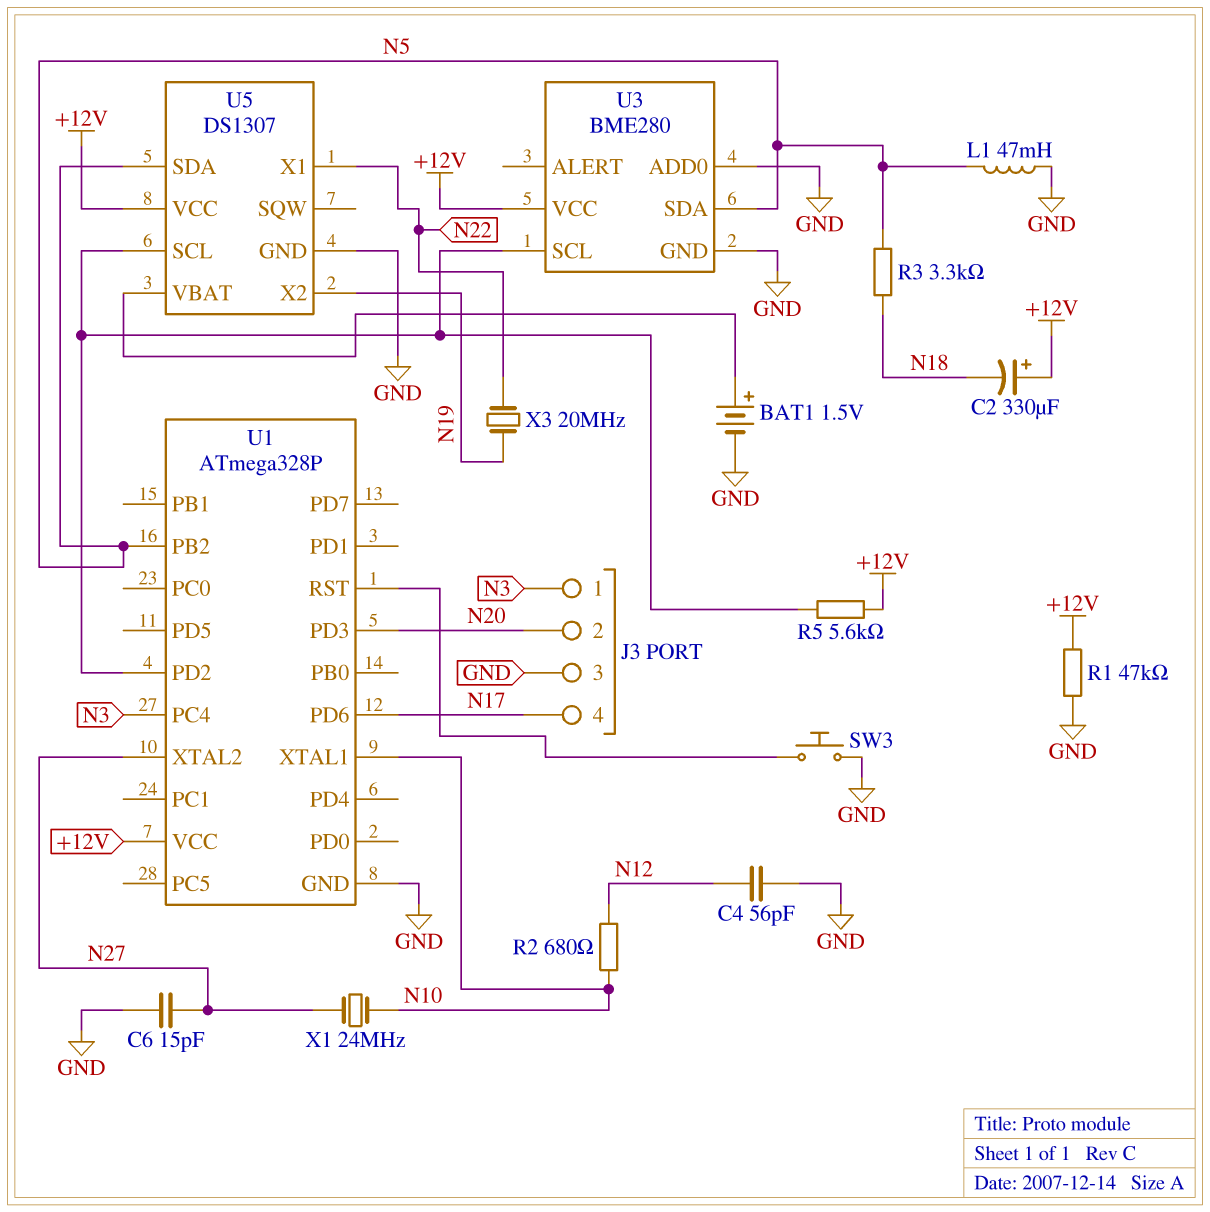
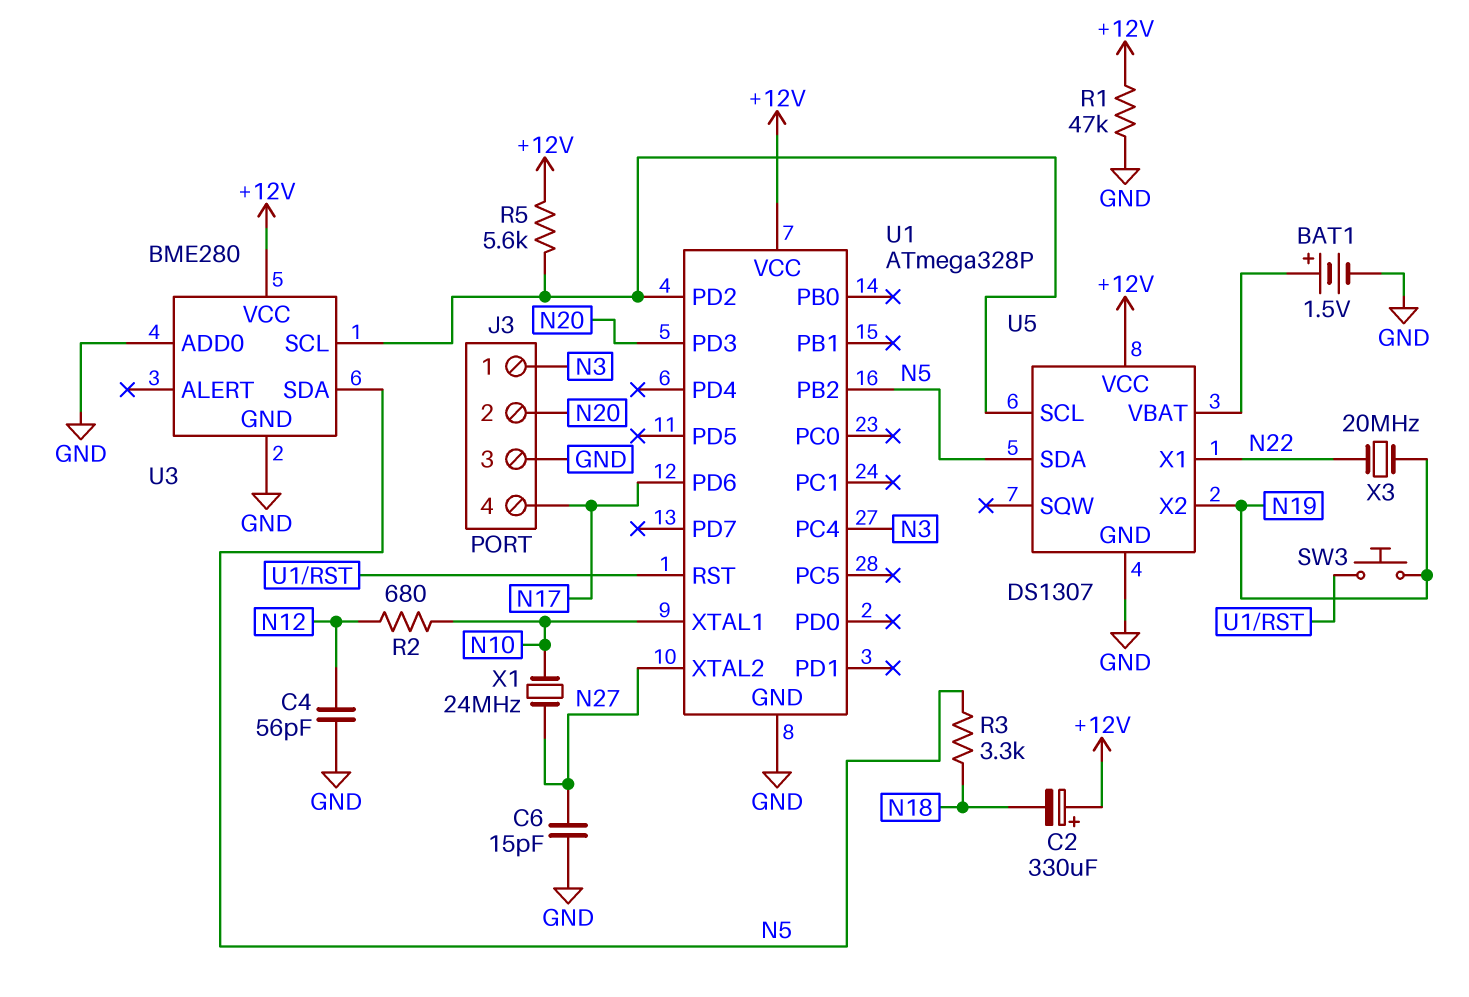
L1: 47mH (GND, N5) -> none
SW3: button (GND, U1/RST) -> button (N19, U1/RST)

